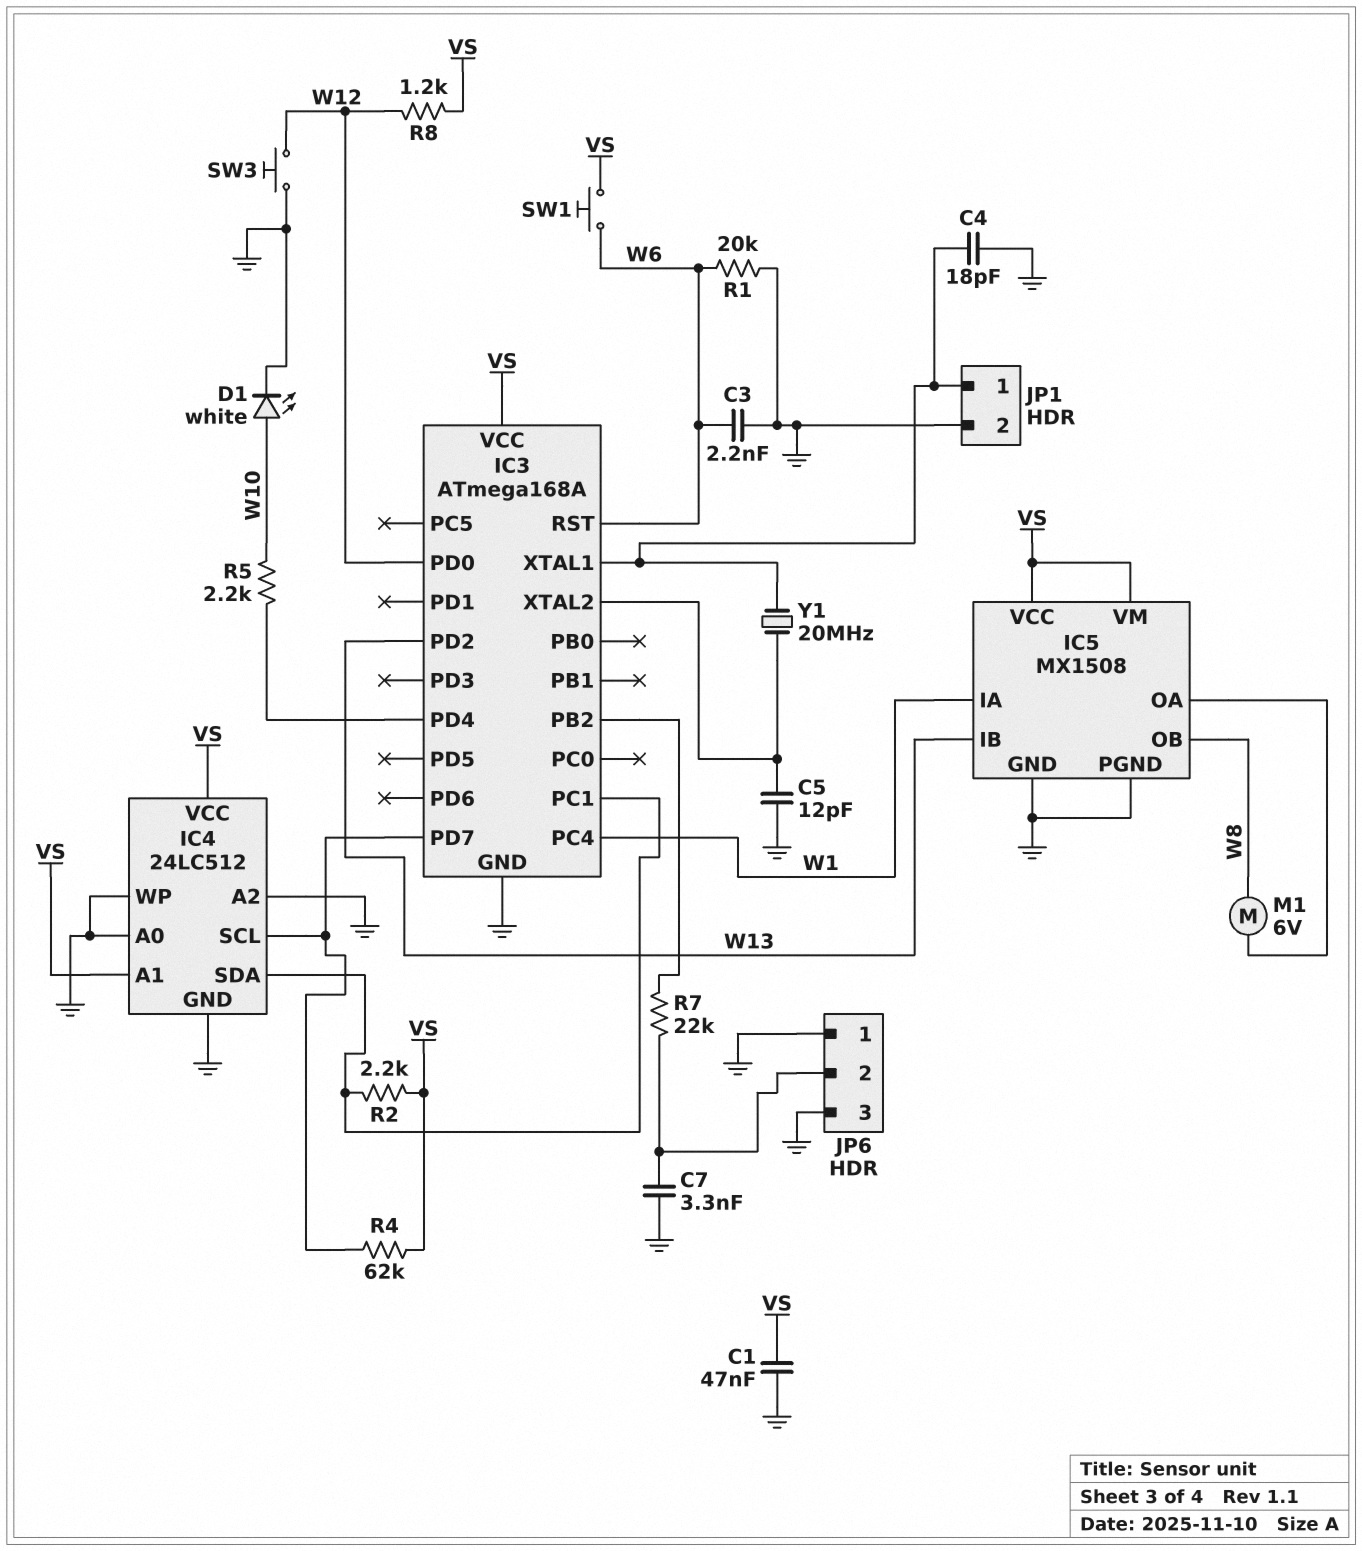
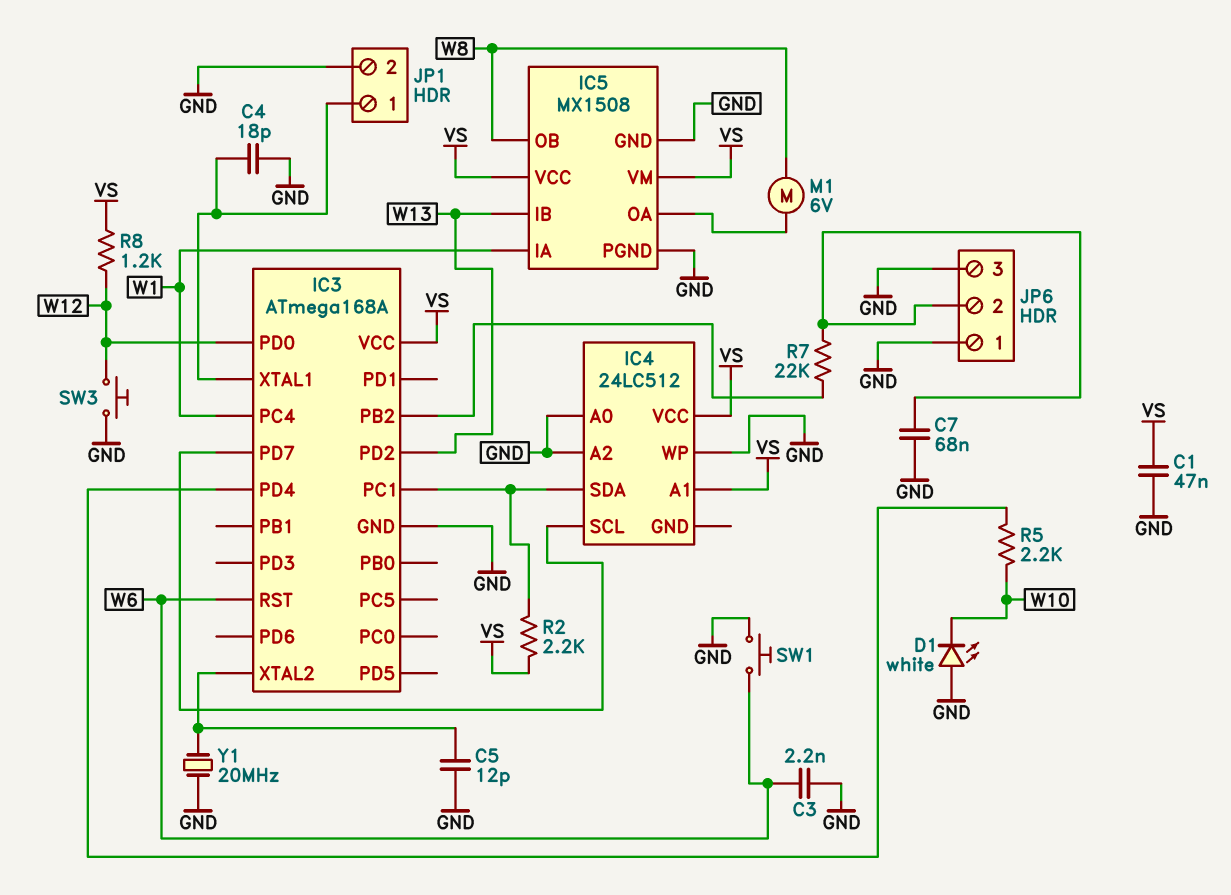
C7: 3.3nF (GND, JP6/2) -> 68nF (GND, JP6/2)
D1: LED white (A W10, K GND) -> LED white (A GND, K W10)
IC4 pin GND: GND -> none
R1: 20k (GND, W6) -> none
R4: 62k (IC3/PD7, VS) -> none
SW1: button (VS, W6) -> button (GND, W6)
Y1: 20MHz (IC3/XTAL1, IC3/XTAL2) -> 20MHz (GND, IC3/XTAL2)

